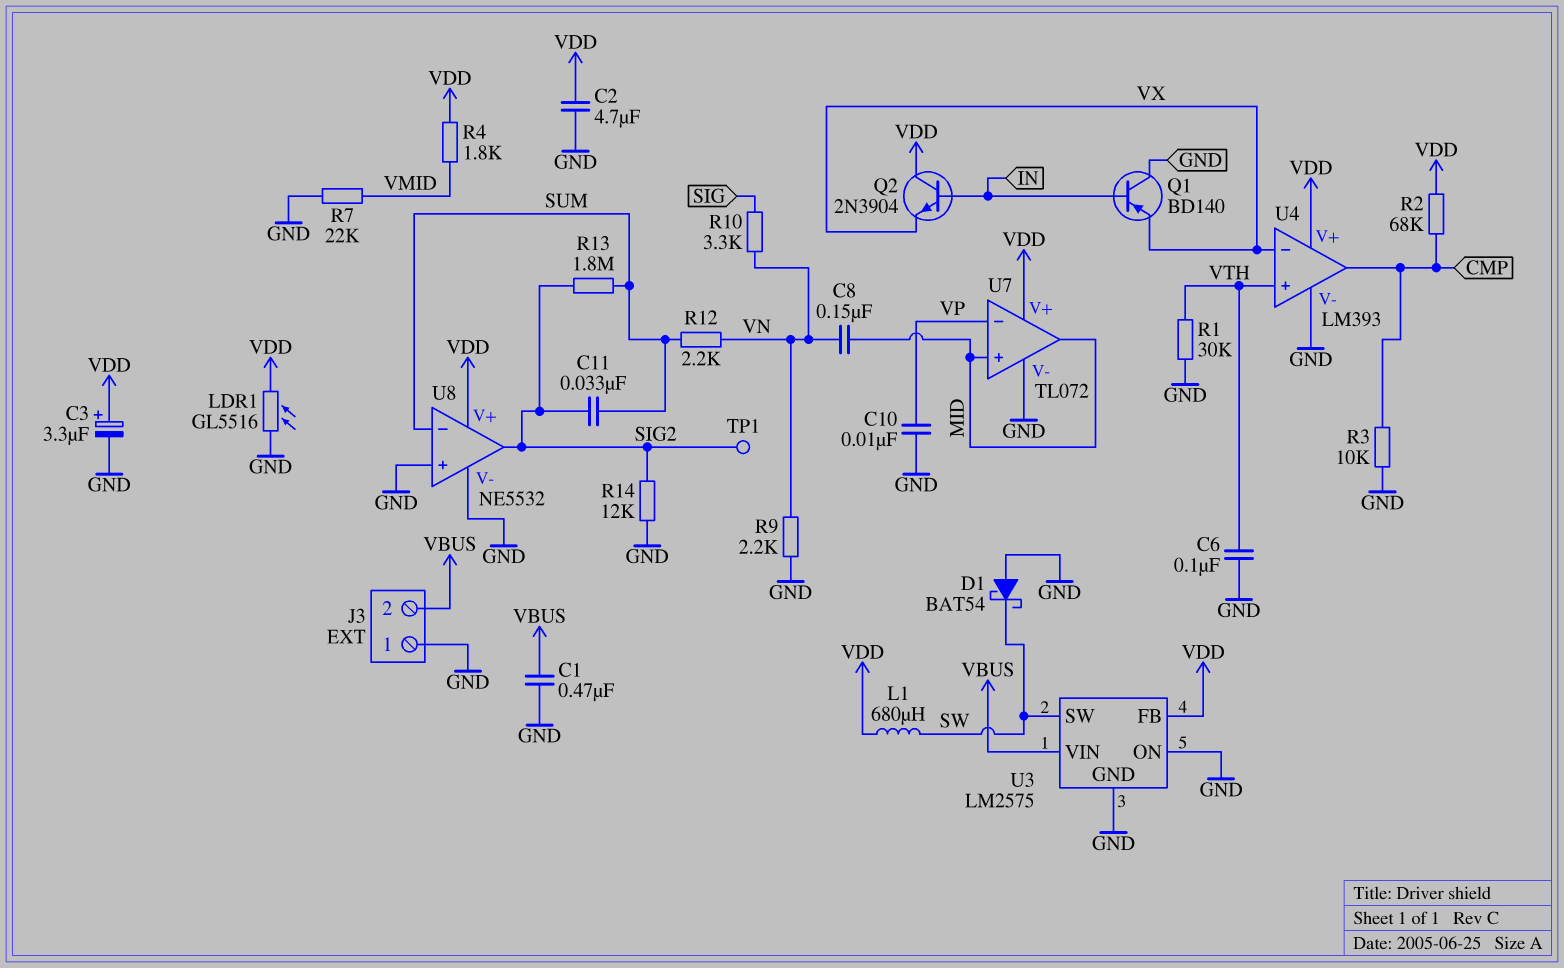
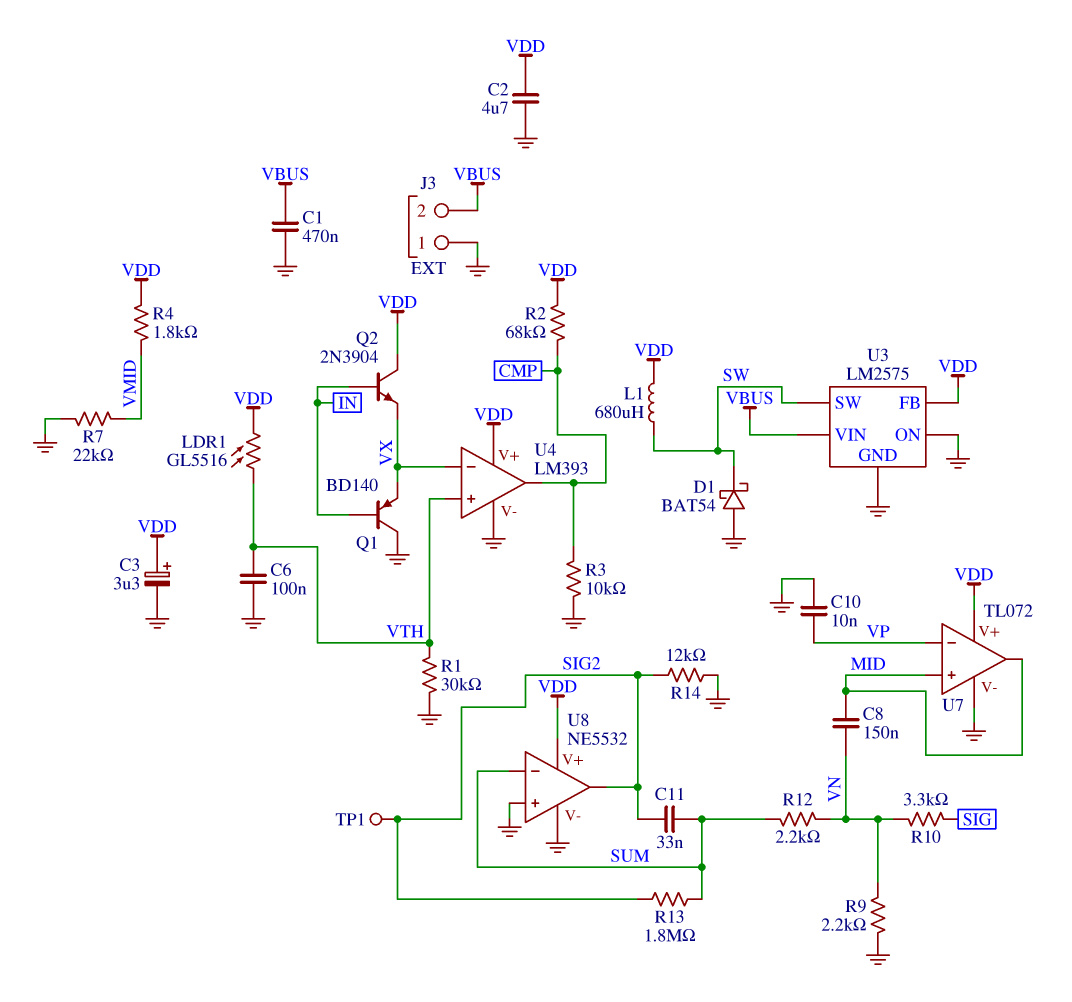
LDR1: GL5516 (GND, VDD) -> GL5516 (VDD, VTH)

